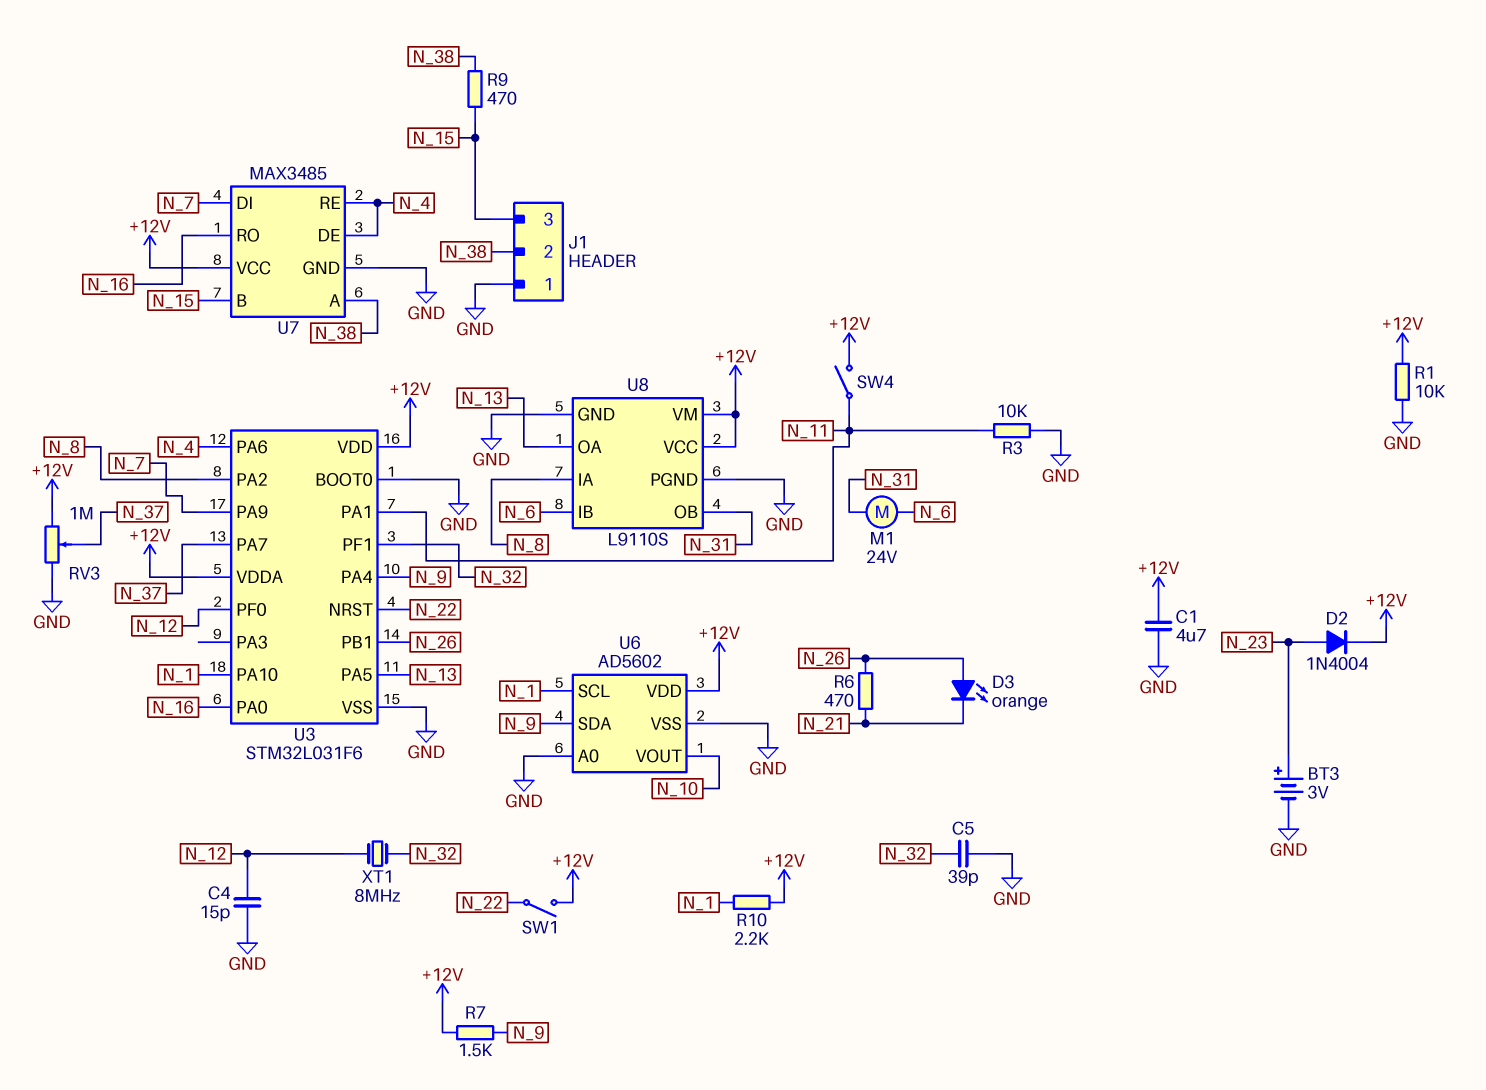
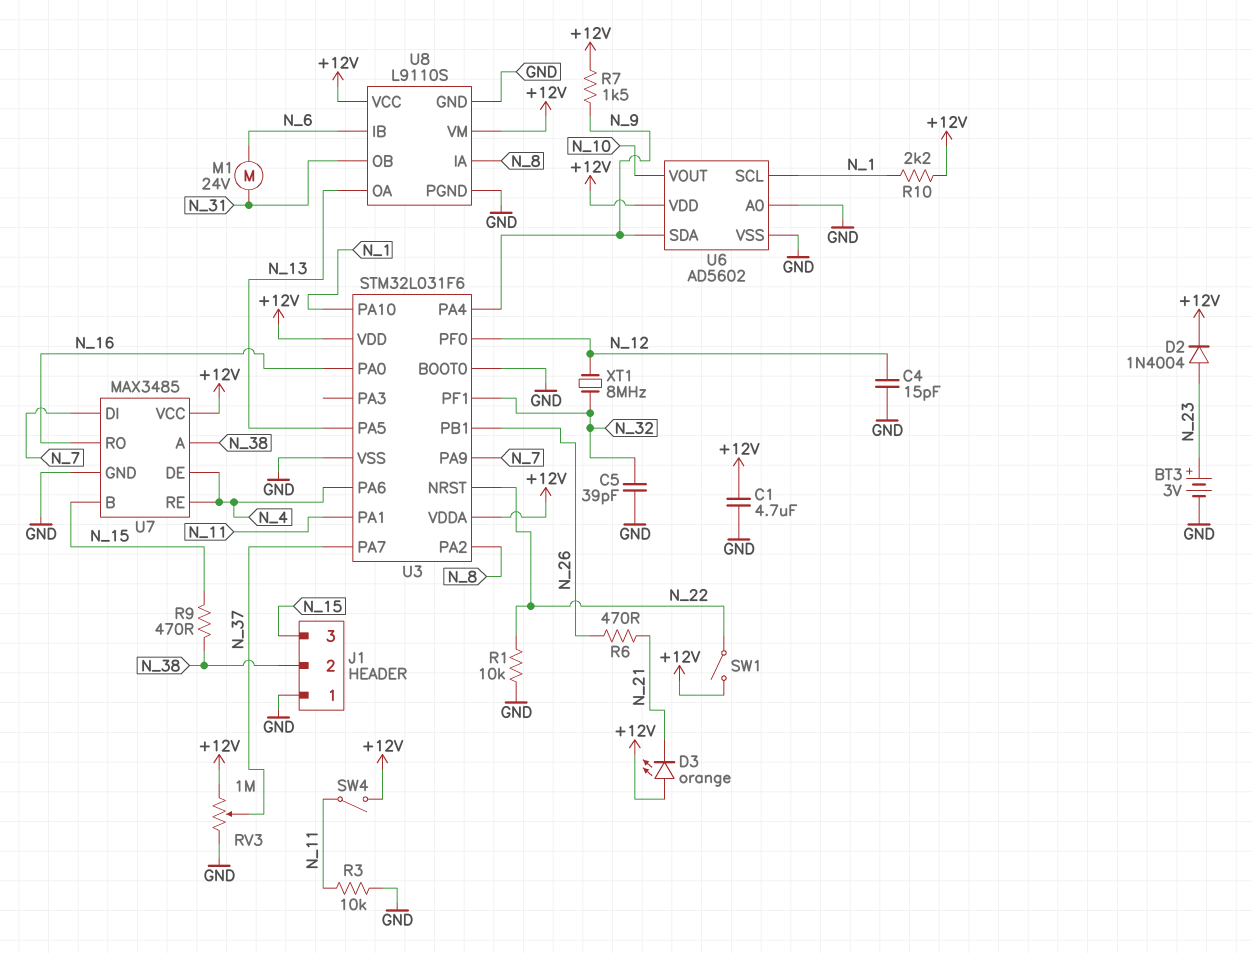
D3: LED orange (A N_26, K N_21) -> LED orange (A +12V, K N_21)
R1: 10k (+12V, GND) -> 10k (GND, N_22)

